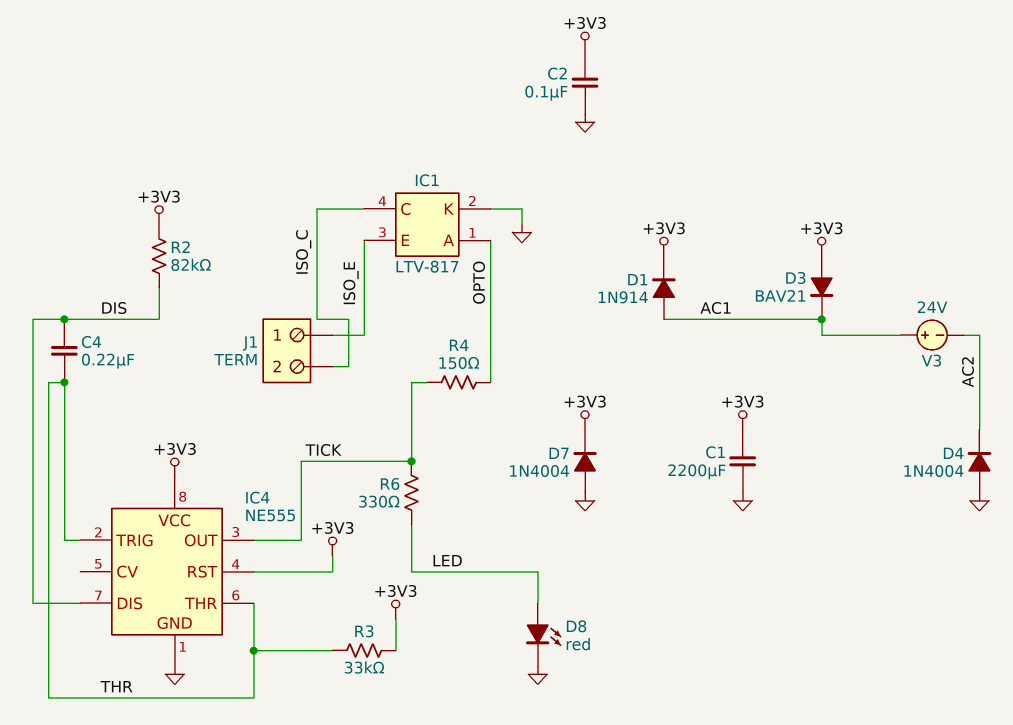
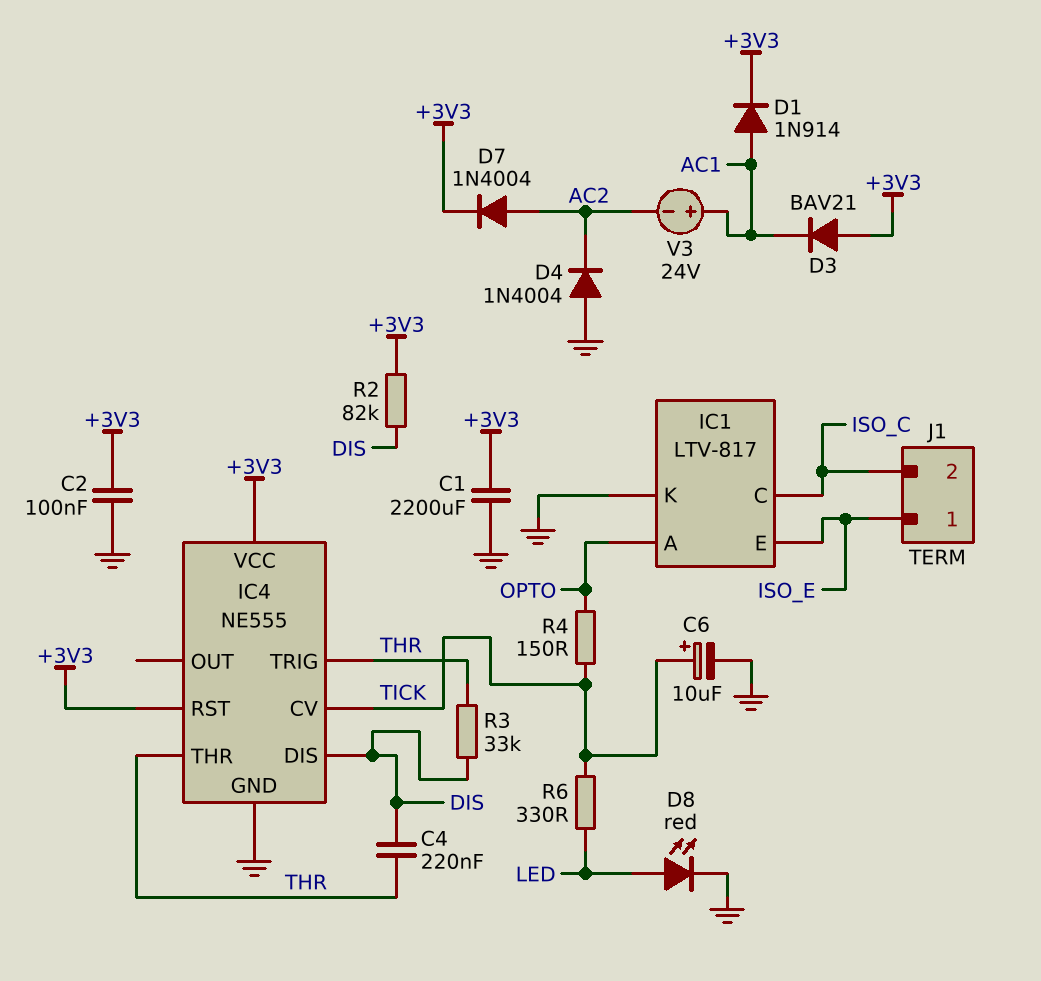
C6: none -> 10uF (plus TICK, minus GND)
D7: diode 1N4004 (A GND, K +3V3) -> diode 1N4004 (A AC2, K +3V3)
IC4 pin CV: none -> TICK
IC4 pin OUT: TICK -> none
R3: 33k (+3V3, THR) -> 33k (DIS, THR)

